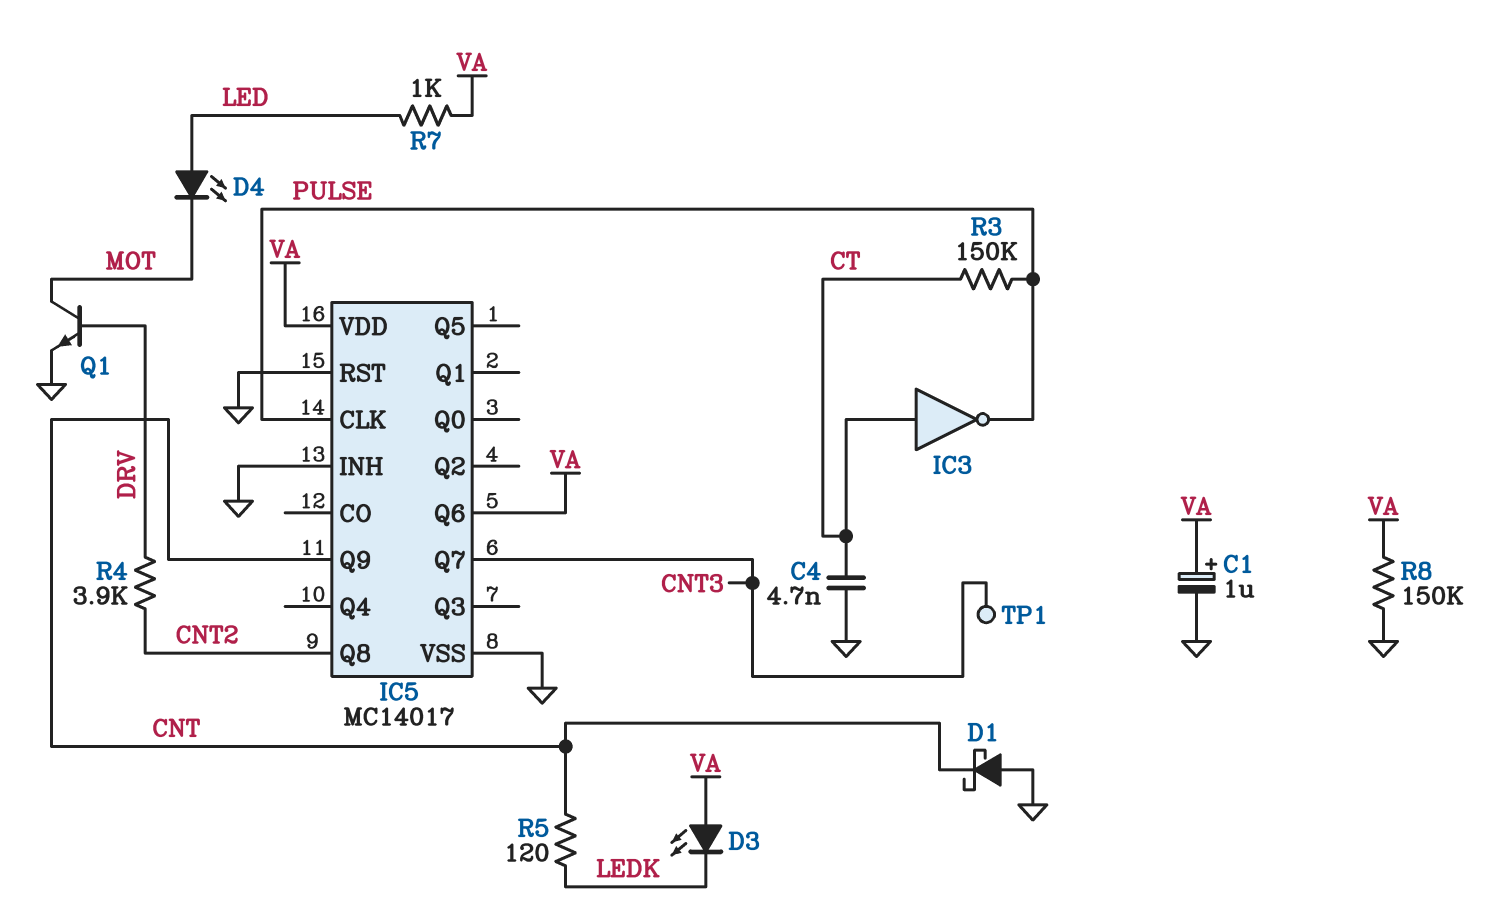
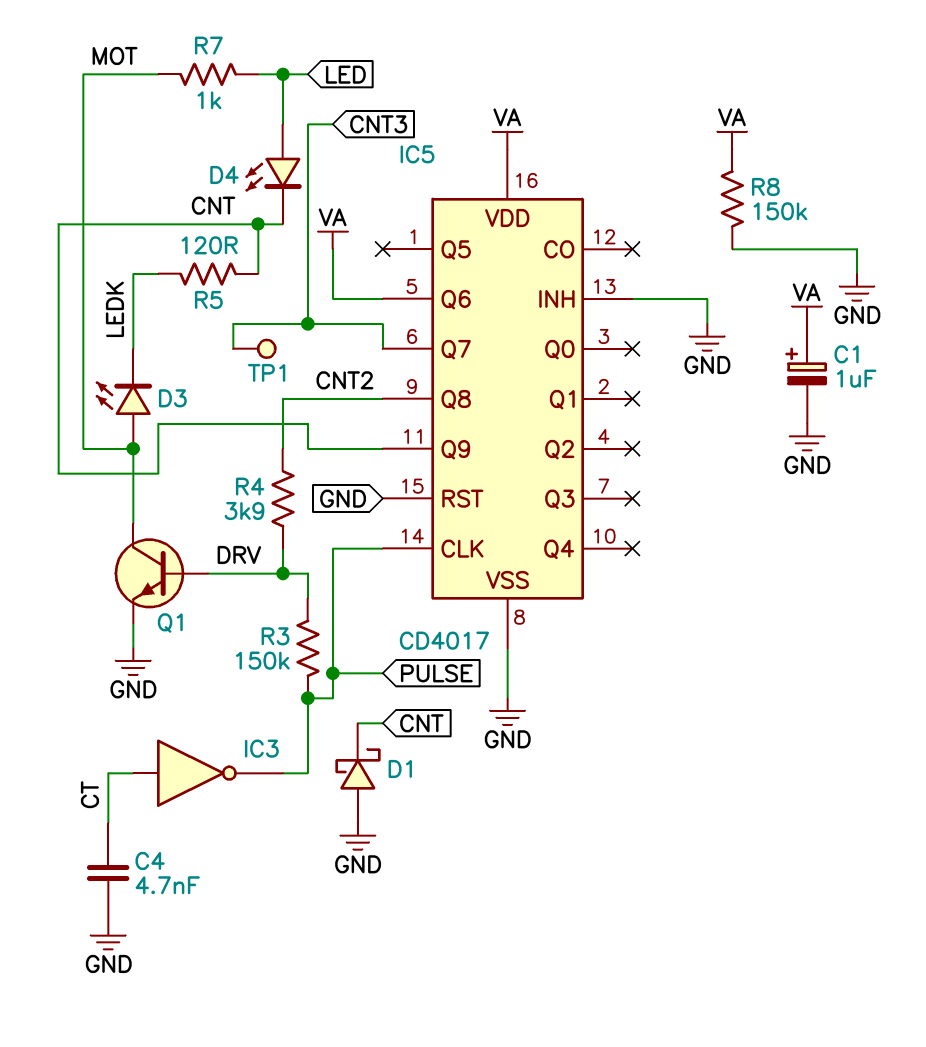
D3: LED (A VA, K LEDK) -> LED (A MOT, K LEDK)
D4: LED (A LED, K MOT) -> LED (A LED, K CNT)
IC5: MC14017 -> CD4017
R3: 150k (CT, PULSE) -> 150k (DRV, PULSE)
R7: 1k (LED, VA) -> 1k (LED, MOT)

